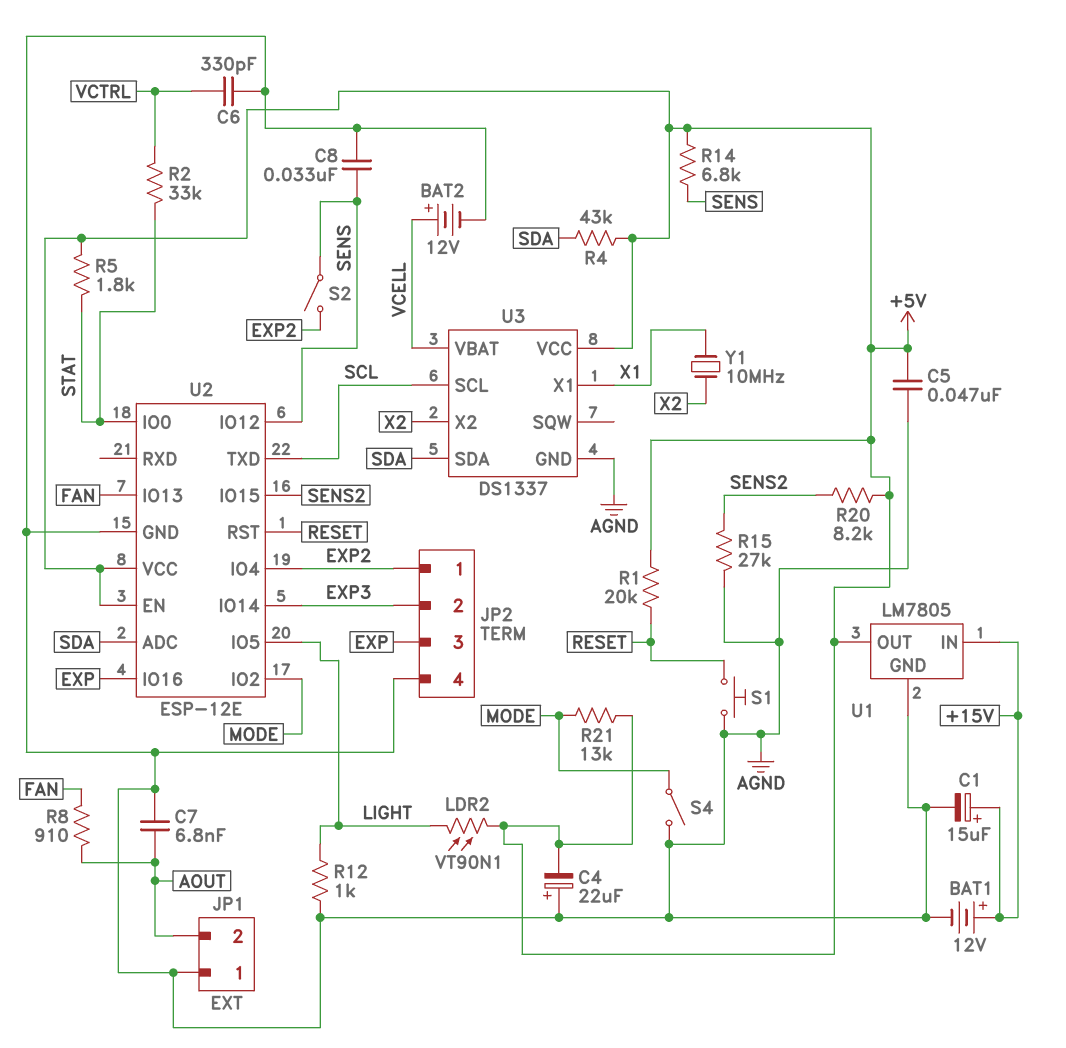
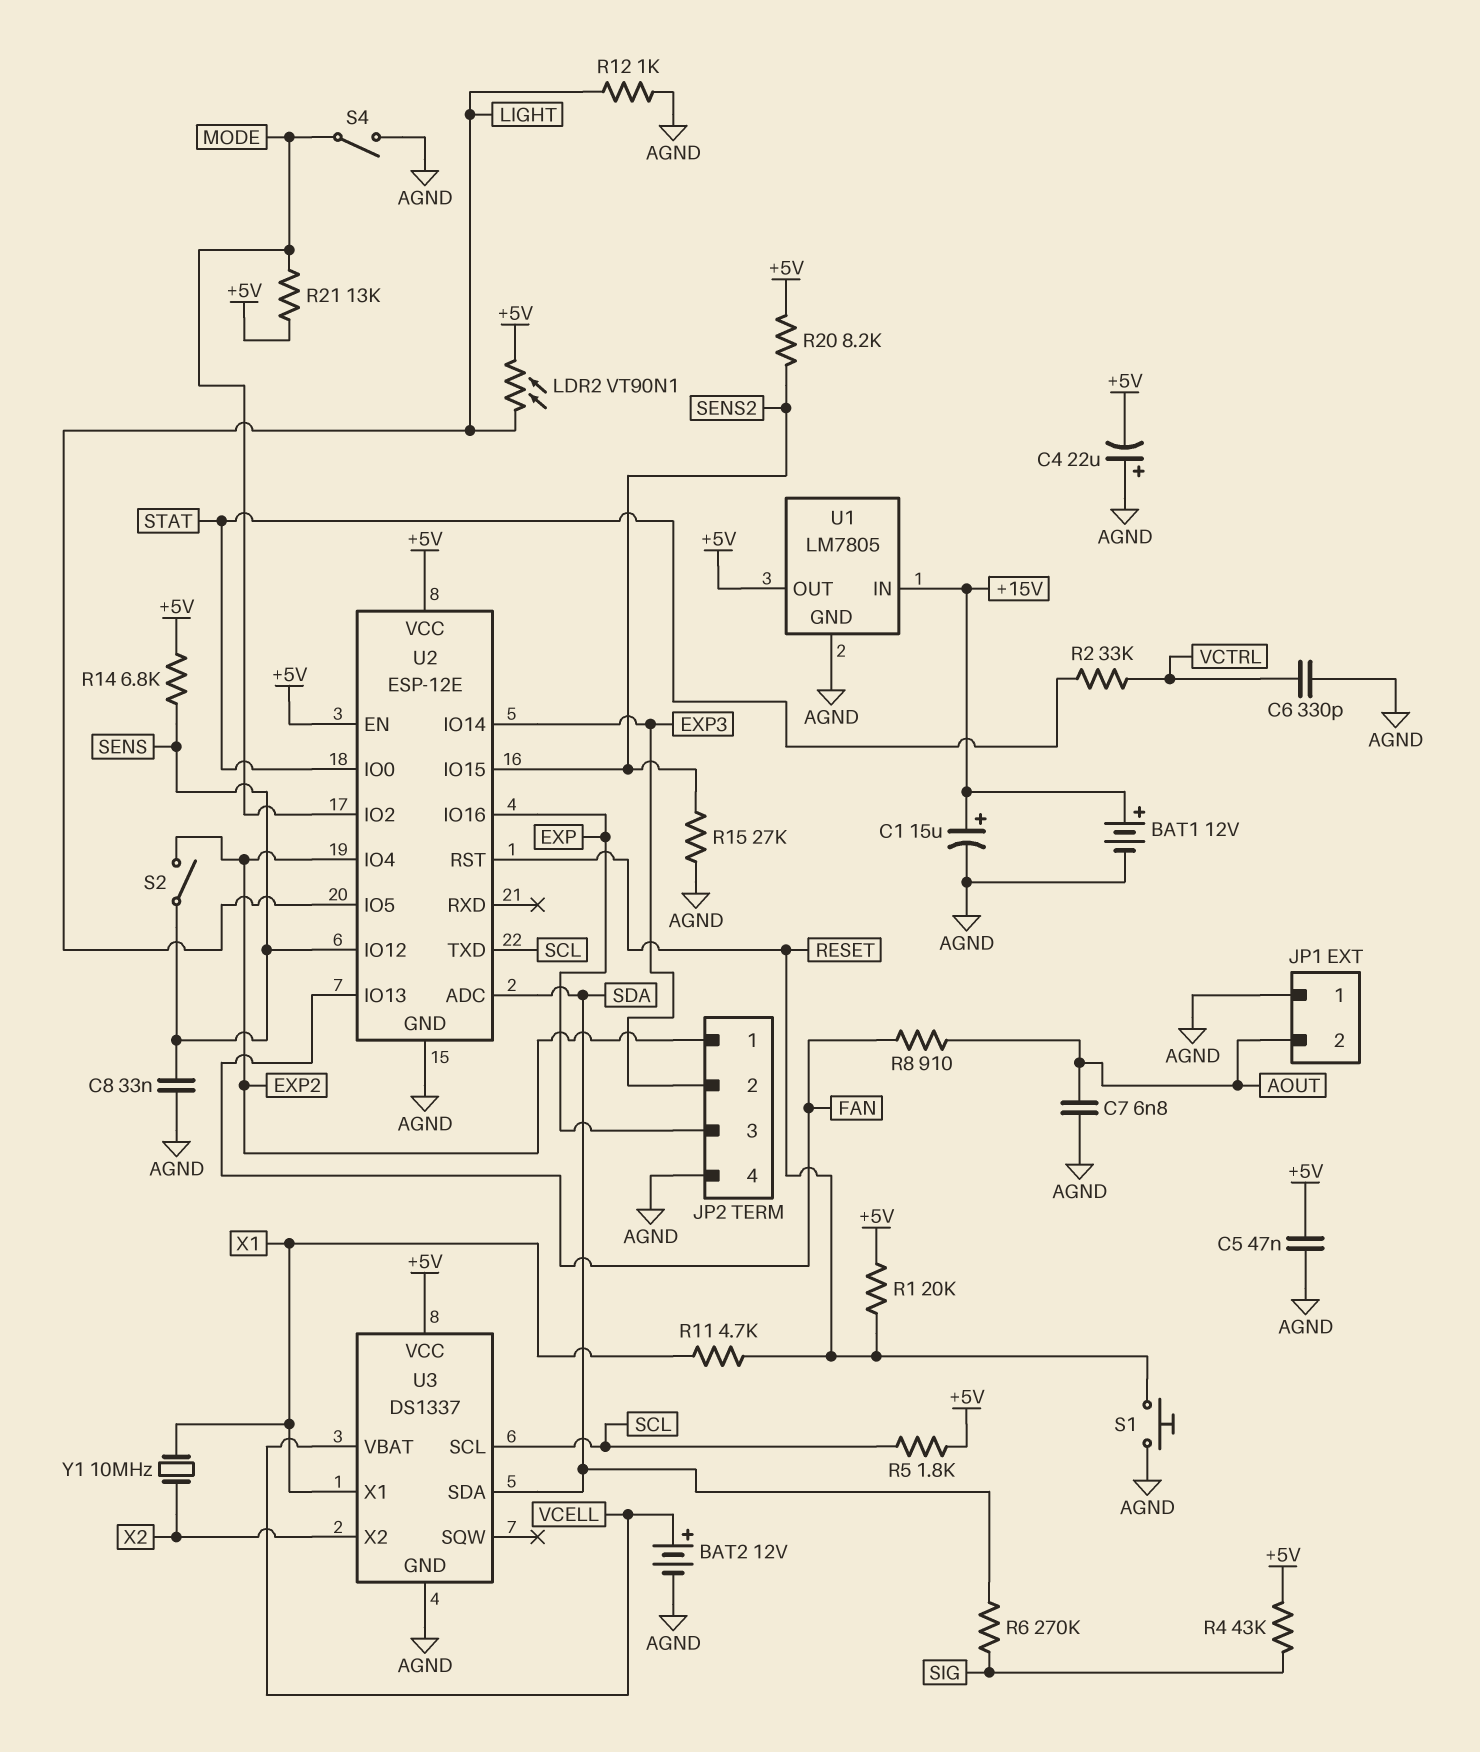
R4: 43k (+5V, SDA) -> 43k (+5V, SIG)
R5: 1.8k (+5V, STAT) -> 1.8k (+5V, SCL)
R6: none -> 270k (SDA, SIG)
R11: none -> 4.7k (RESET, X1)

